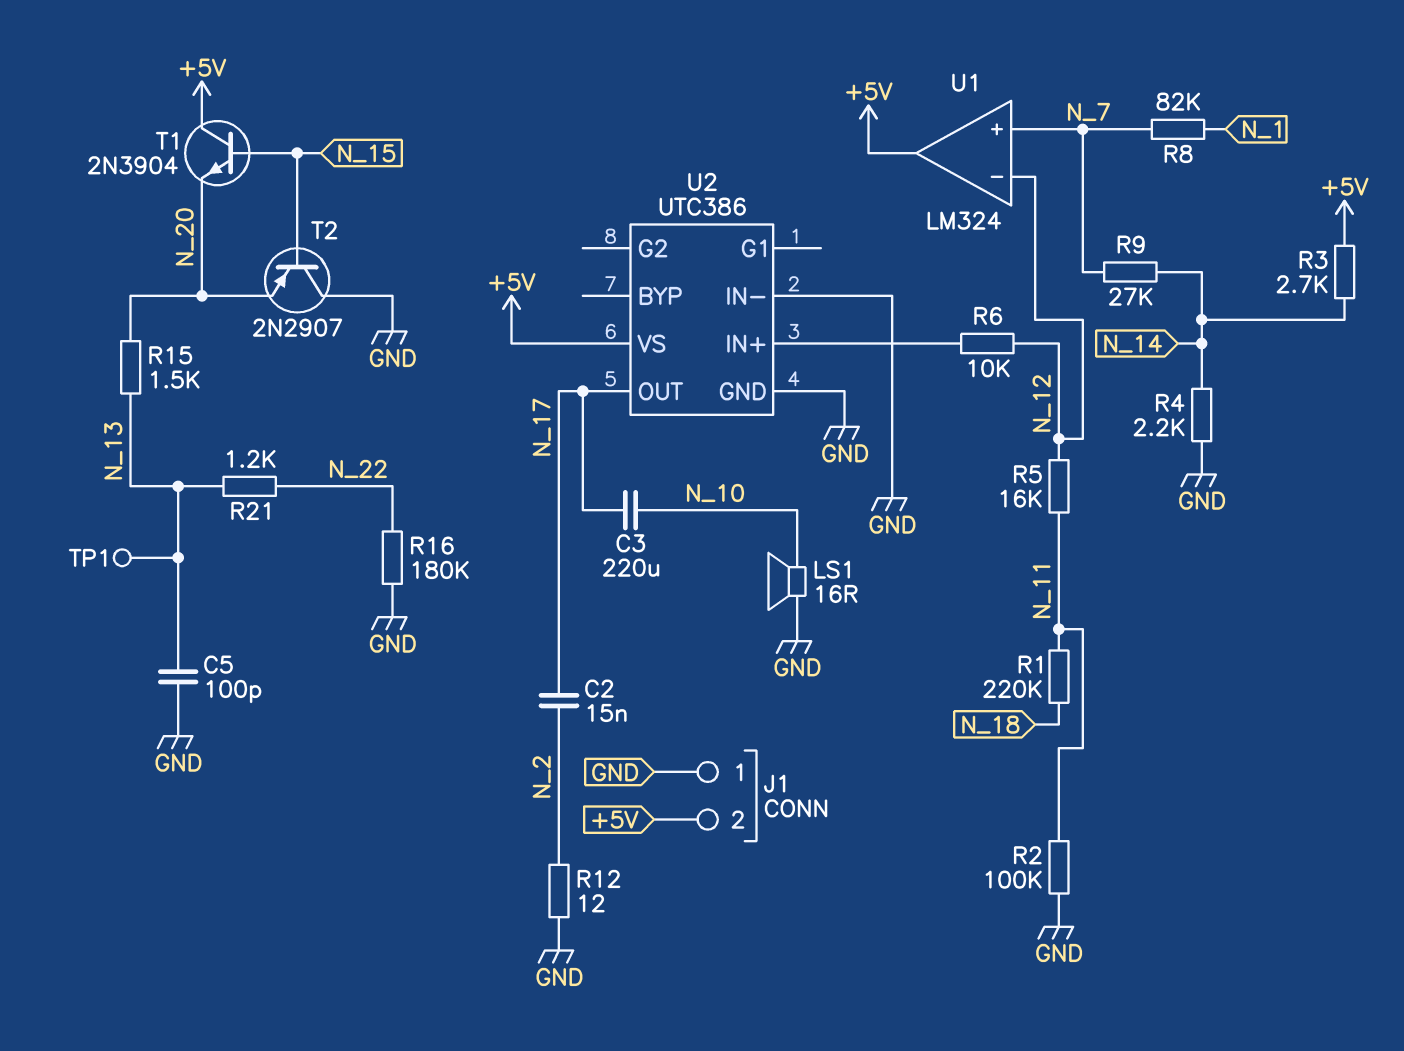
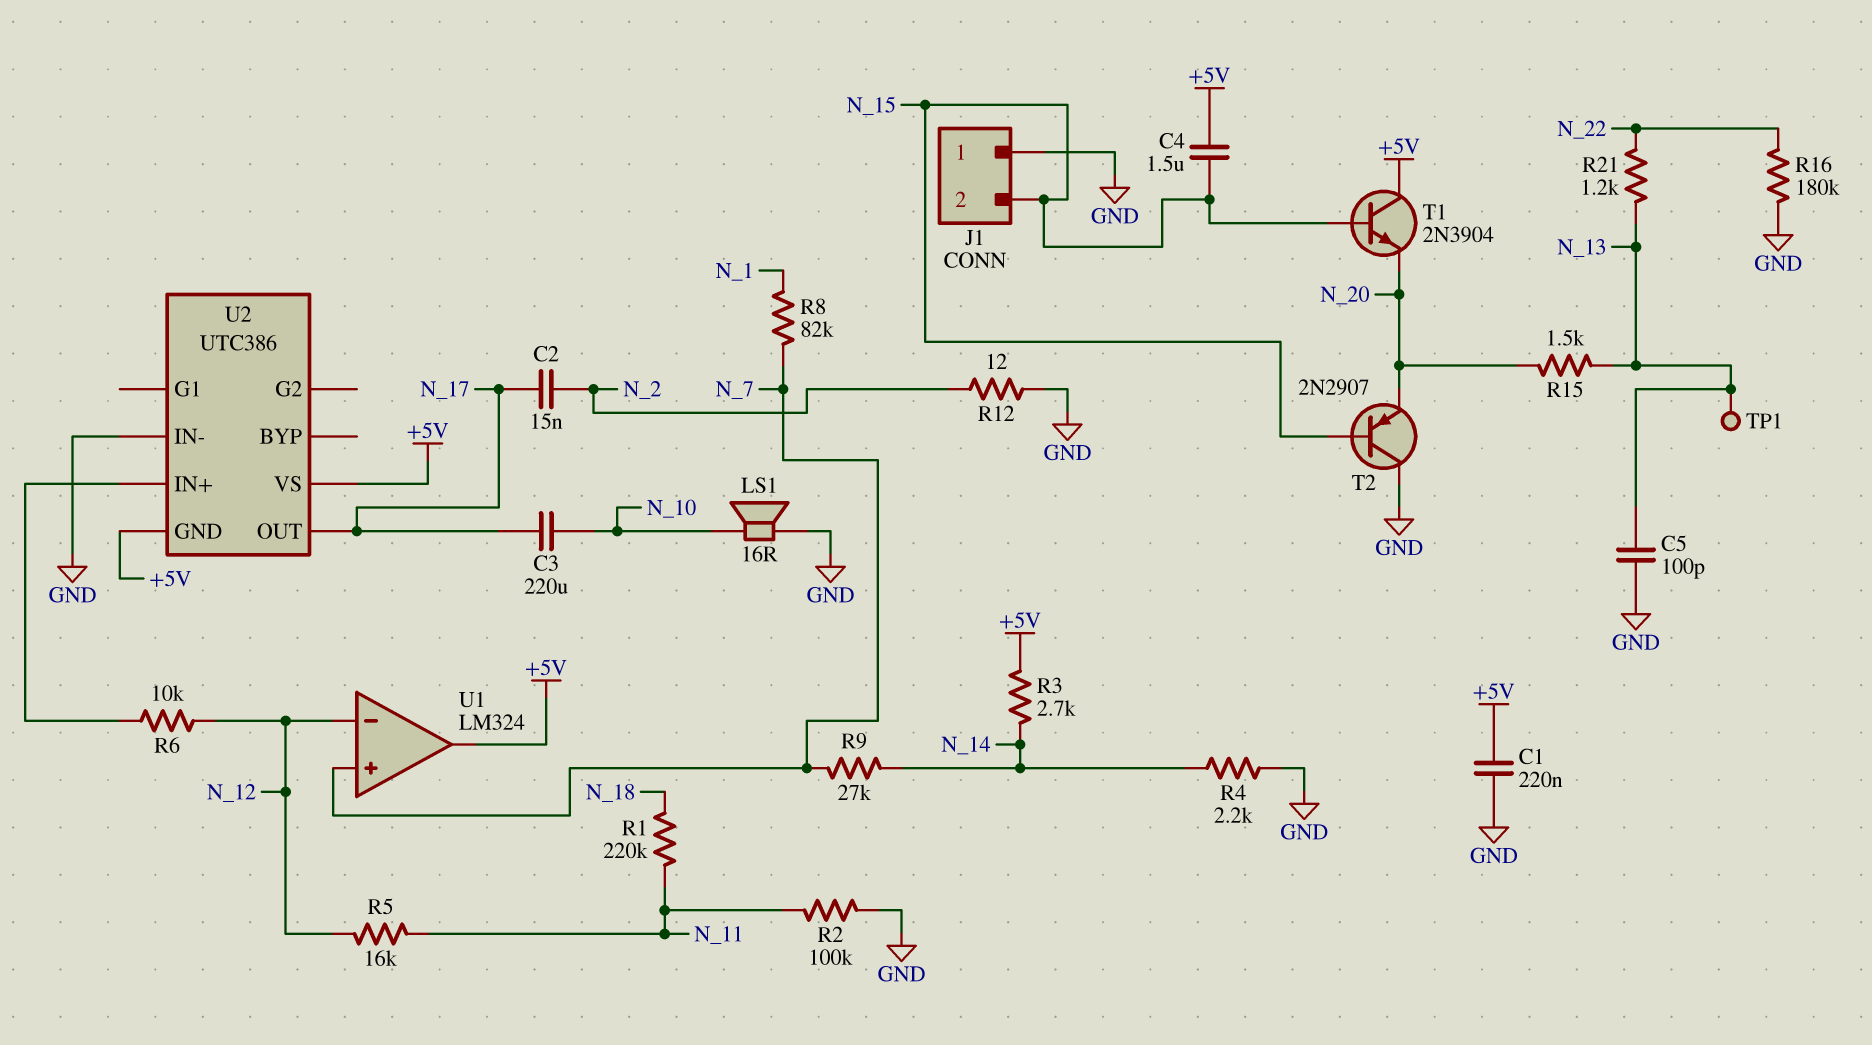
C1: none -> 220nF (+5V, GND)
C4: none -> 1.5uF (+5V, N_15)
J1 pin 2: +5V -> N_15
U2 pin GND: GND -> +5V

